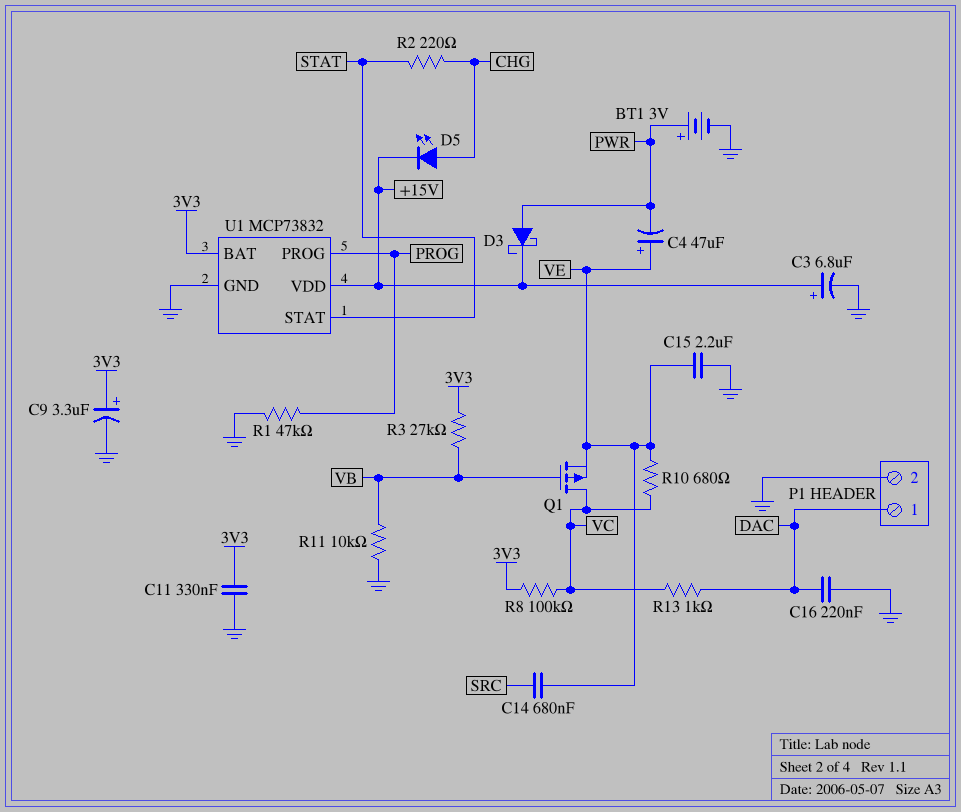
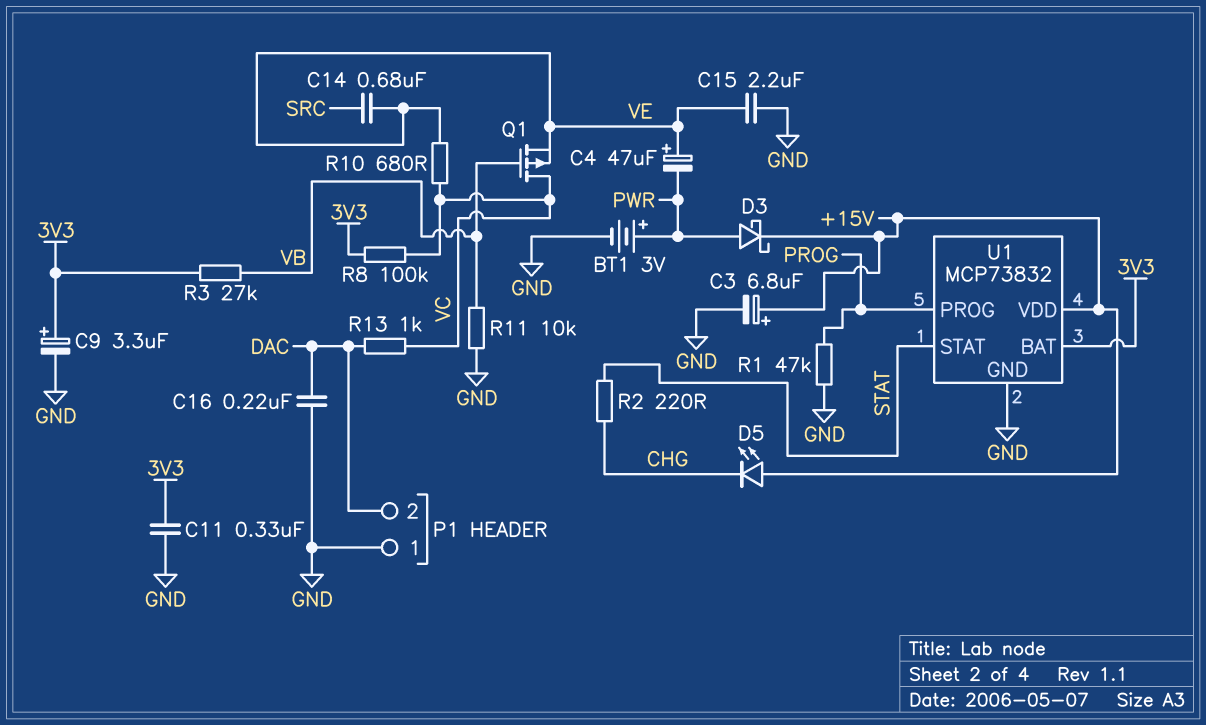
D5: LED (A CHG, K +15V) -> LED (A +15V, K CHG)
P1 pin 1: DAC -> GND
P1 pin 2: GND -> DAC

